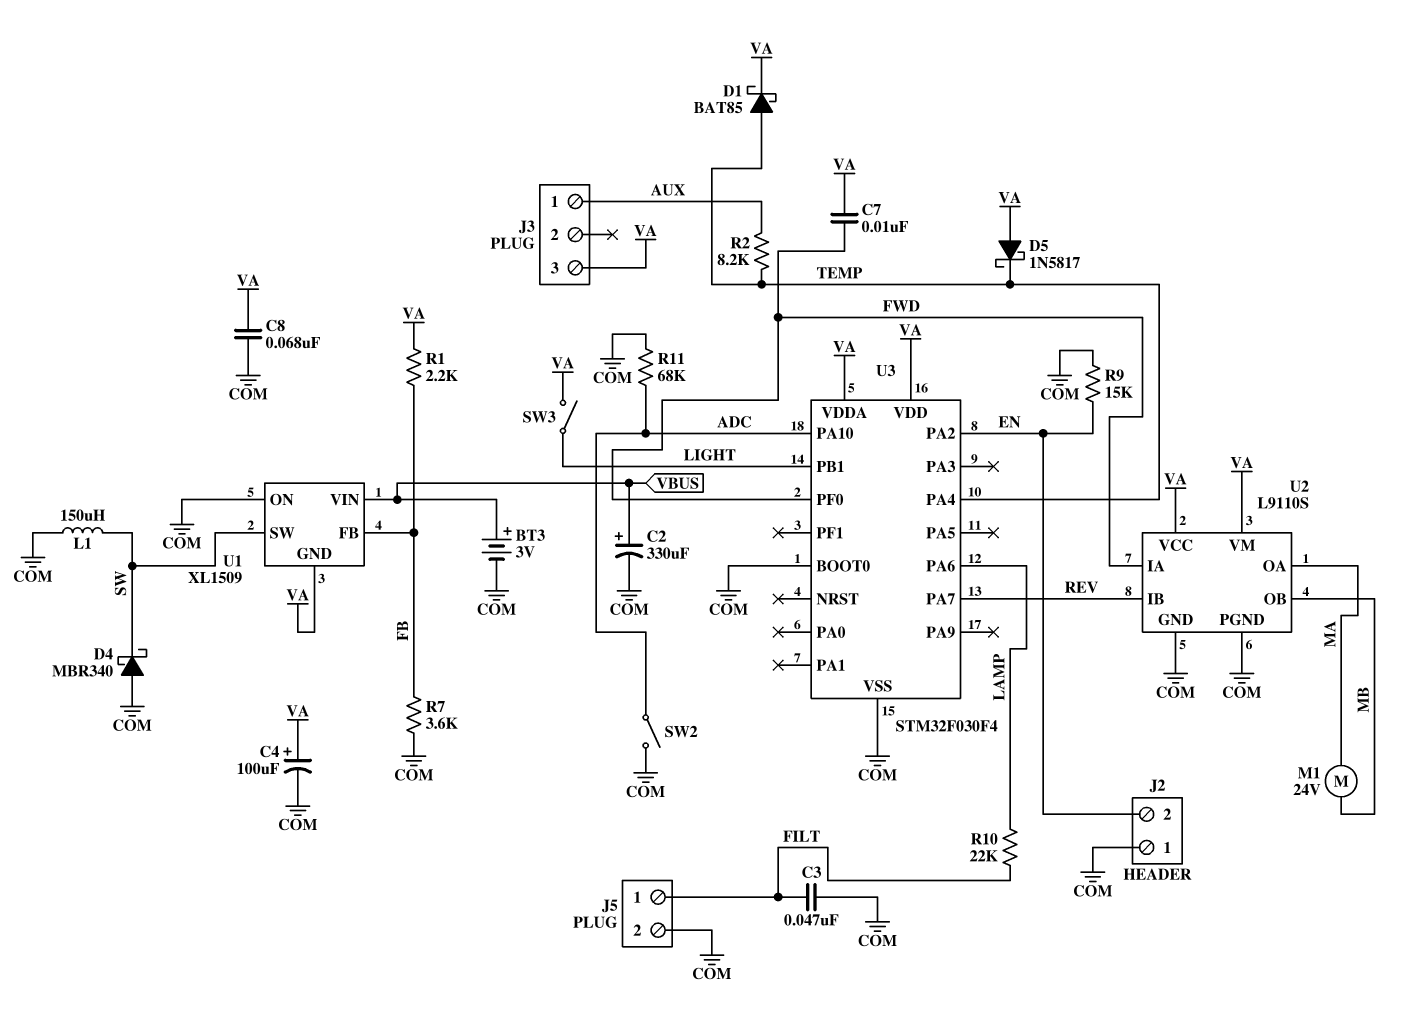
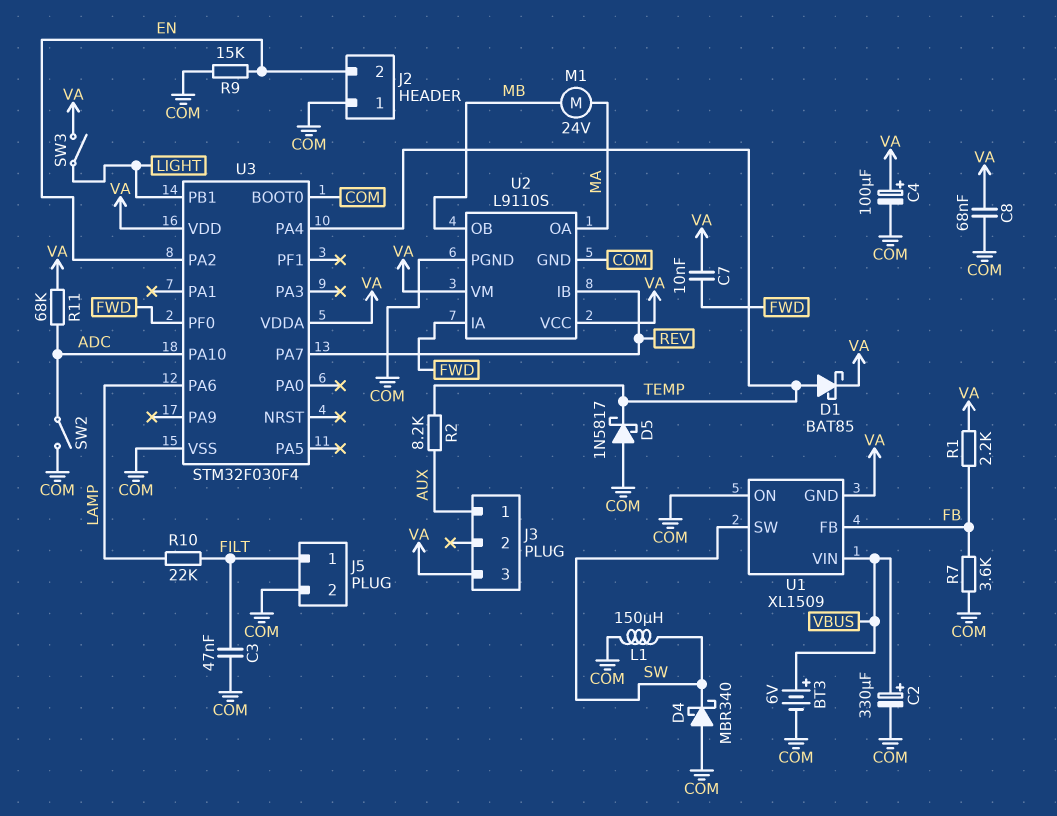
BT3: 3V (plus VBUS, minus COM) -> 6V (plus VBUS, minus COM)
D5: schottky 1N5817 (A VA, K TEMP) -> schottky 1N5817 (A COM, K TEMP)
R11: 68k (ADC, COM) -> 68k (ADC, VA)

